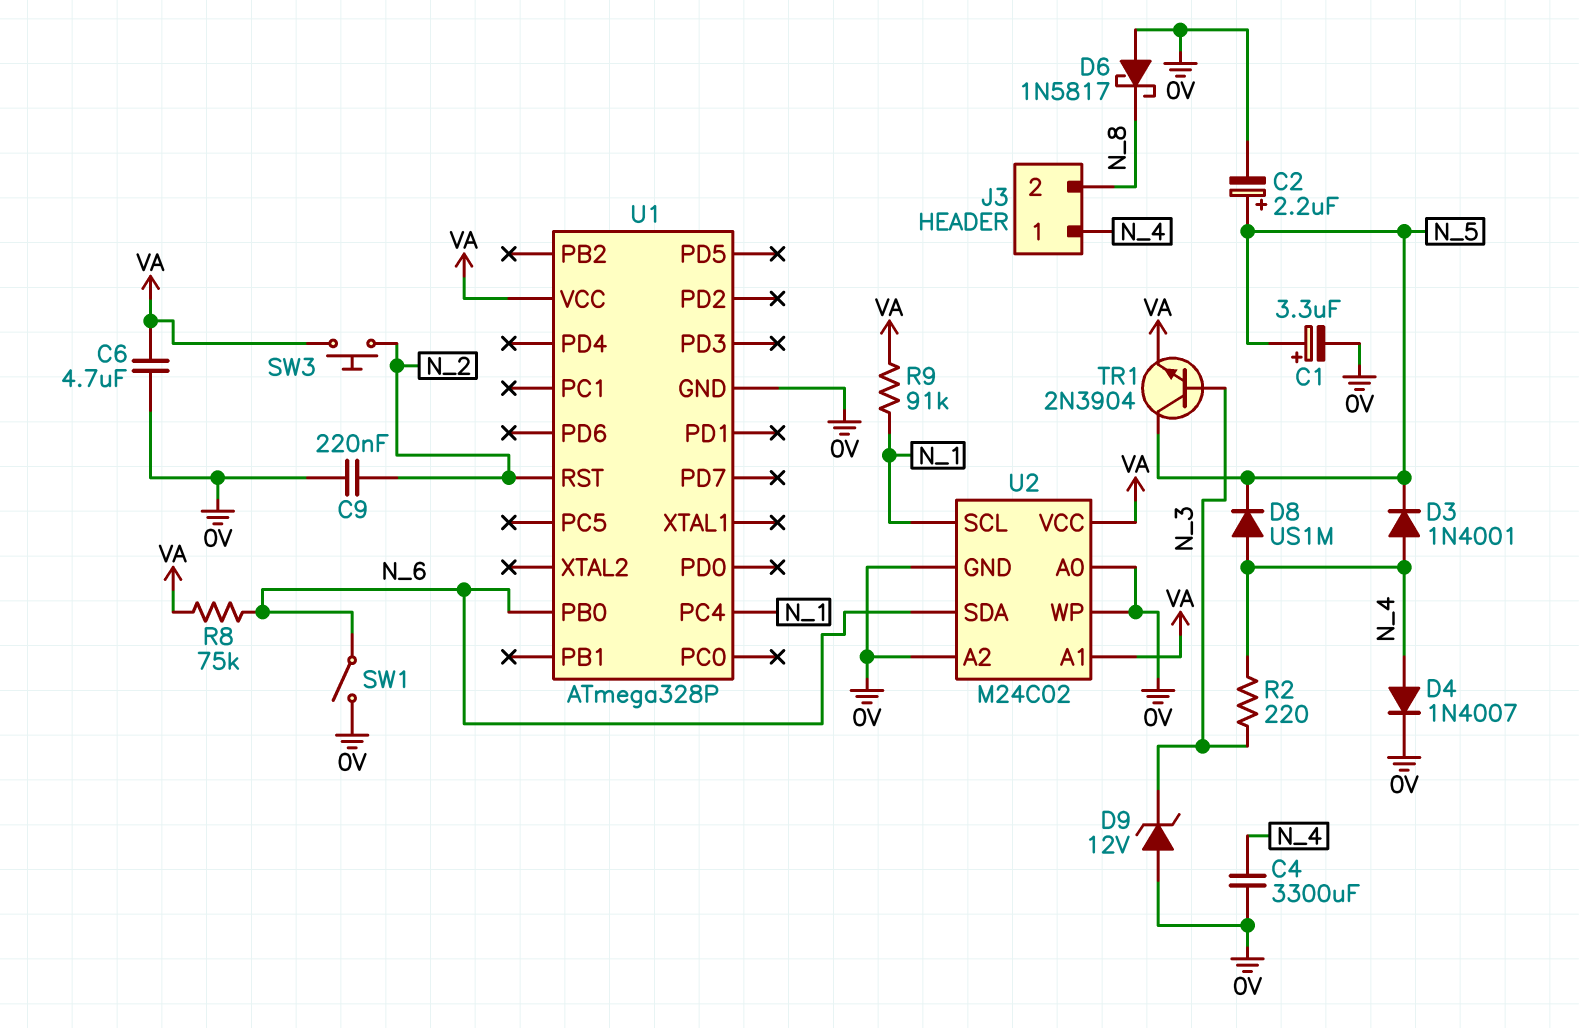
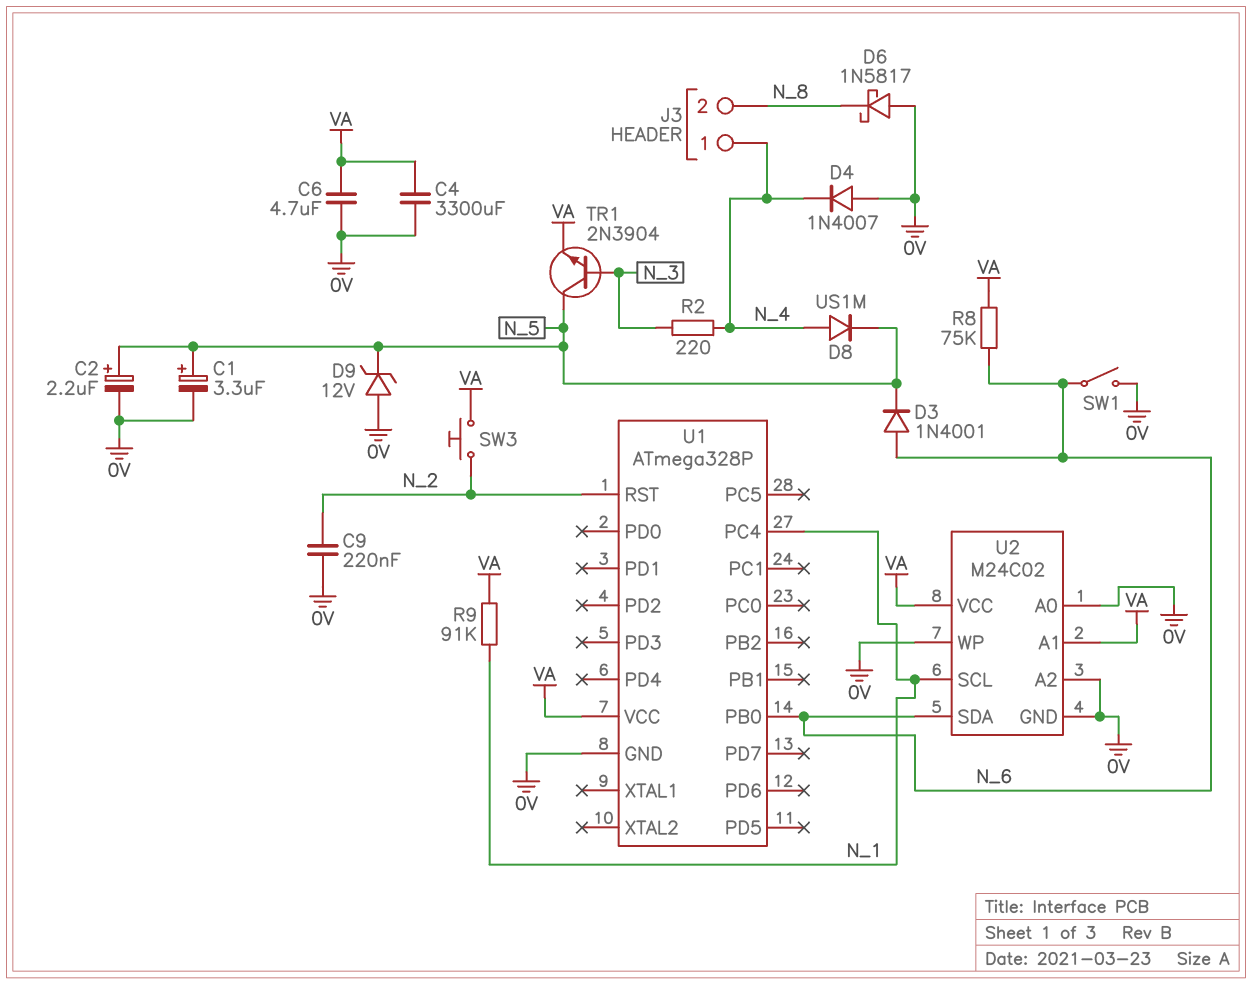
C4: 3300uF (0V, N_4) -> 3300uF (0V, VA)
D3: diode 1N4001 (A N_4, K N_5) -> diode 1N4001 (A N_6, K N_5)
D4: diode 1N4007 (A N_4, K 0V) -> diode 1N4007 (A 0V, K N_4)
D9: zener 12V (A 0V, K N_3) -> zener 12V (A 0V, K N_5)

